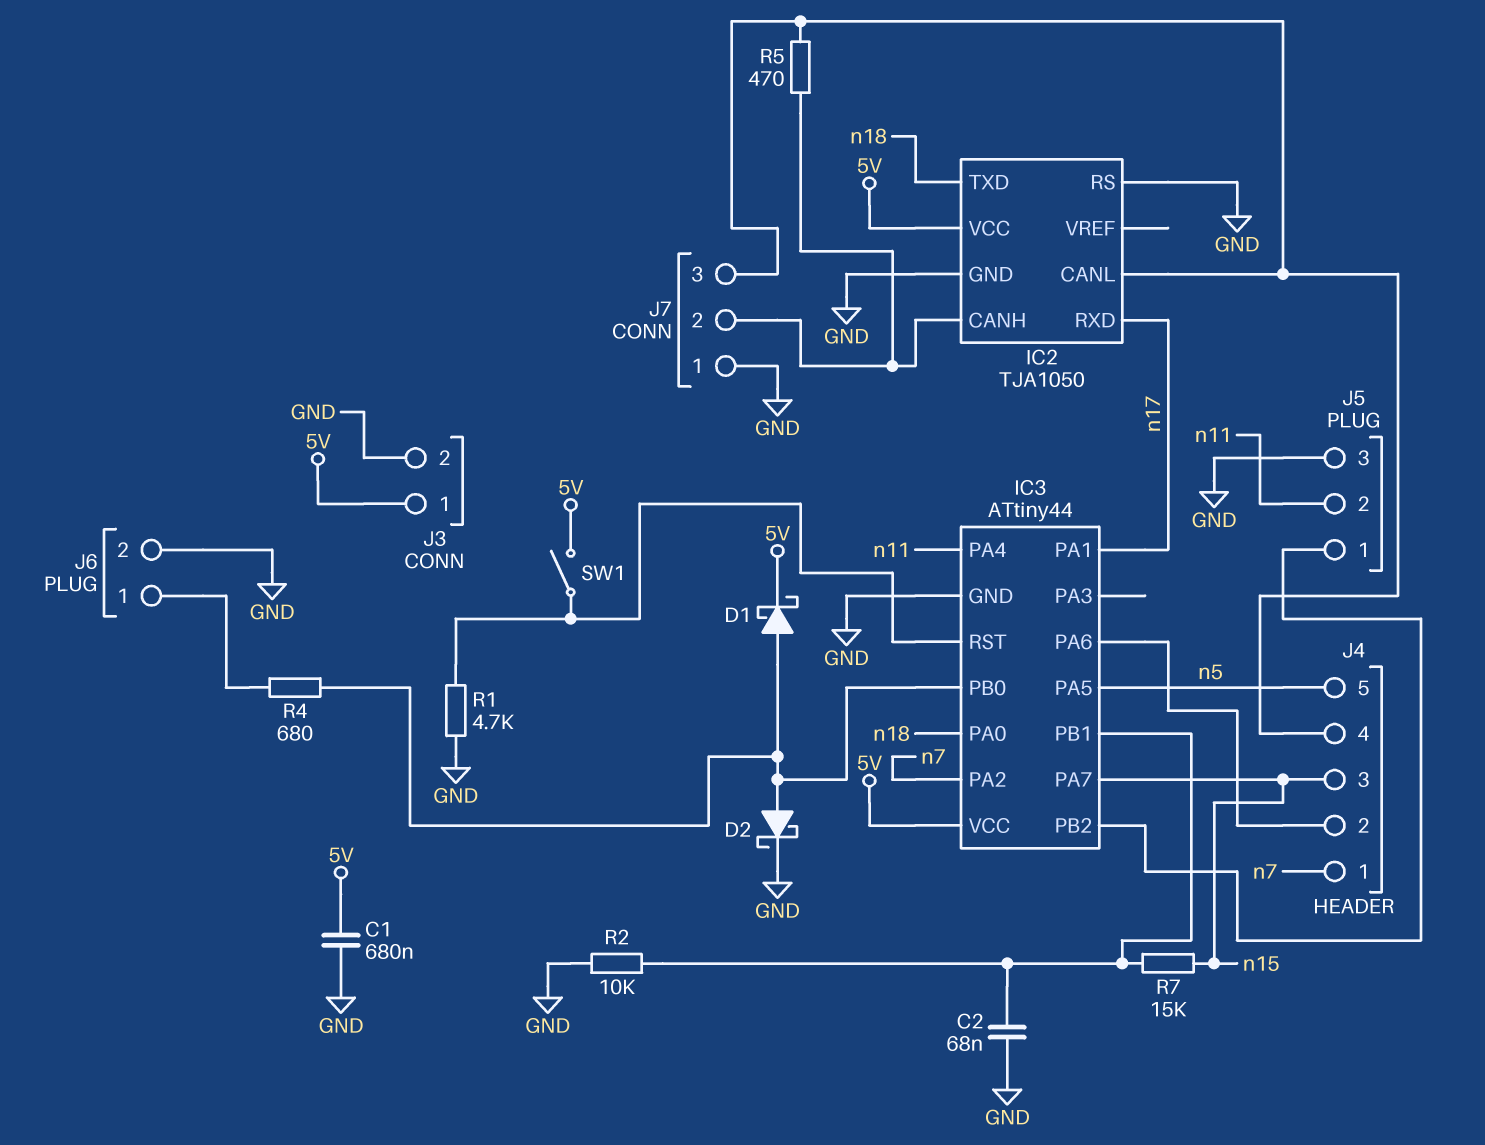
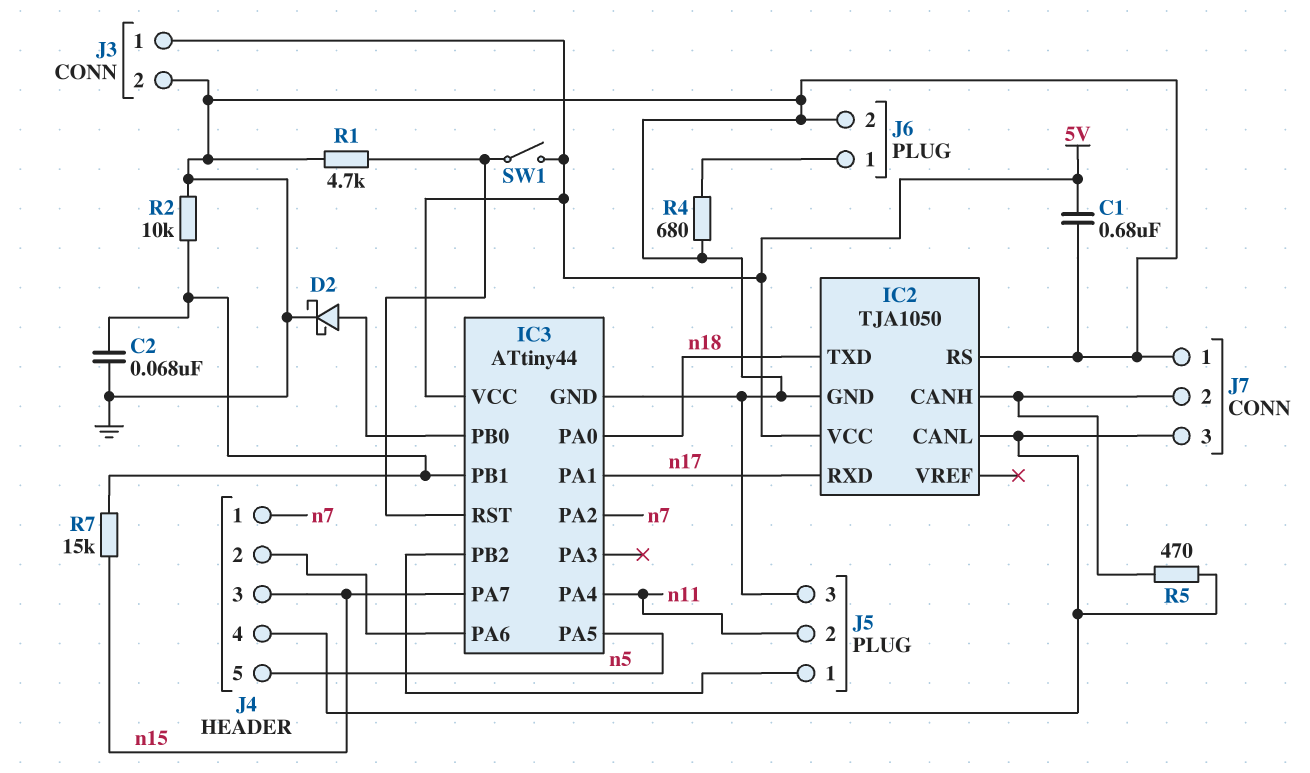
D1: schottky (A IC3/PB0, K 5V) -> none
R4: 680 (IC3/PB0, J6/1) -> 680 (GND, J6/1)

